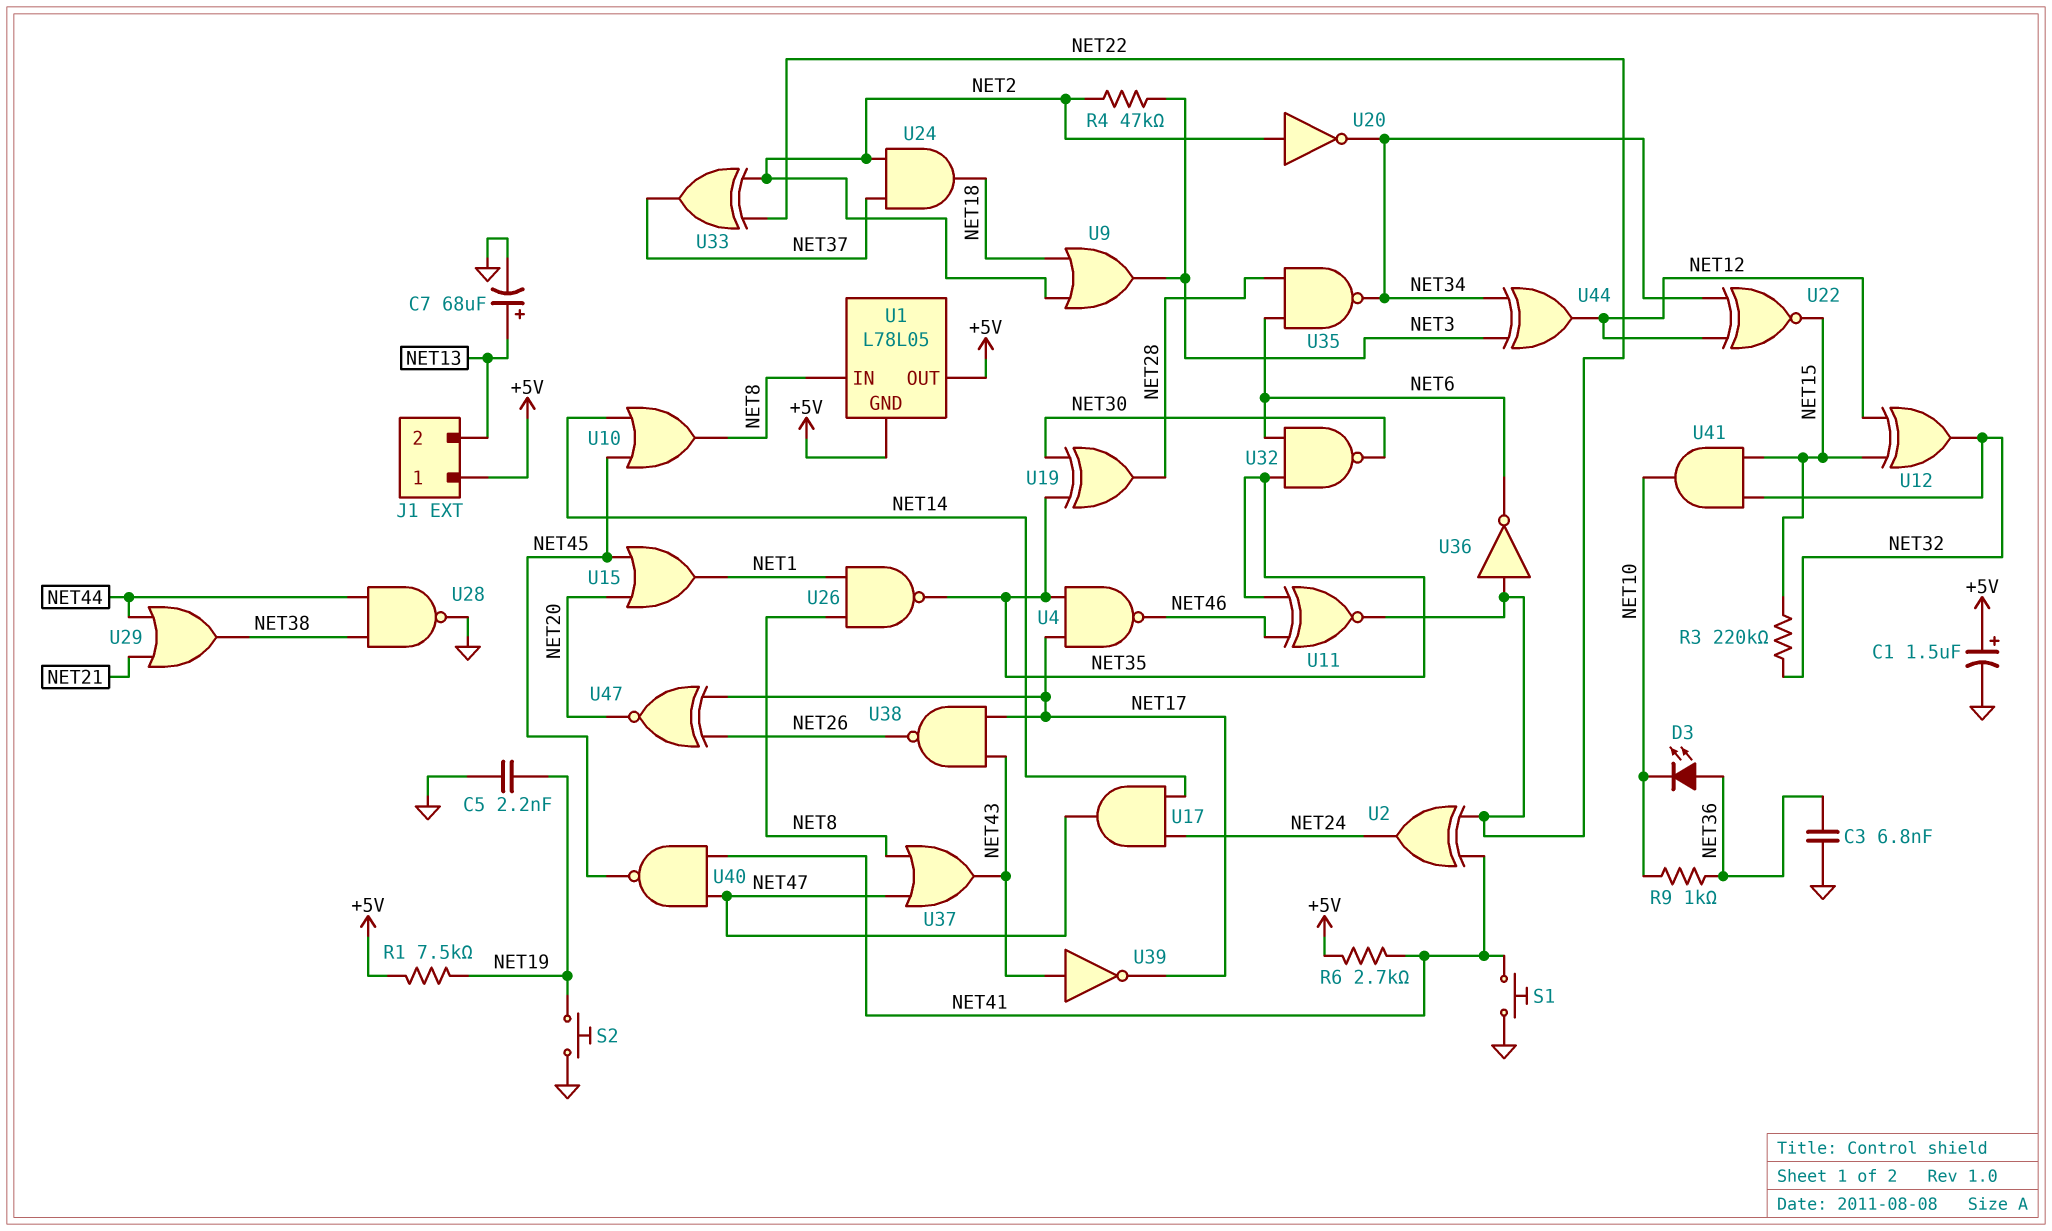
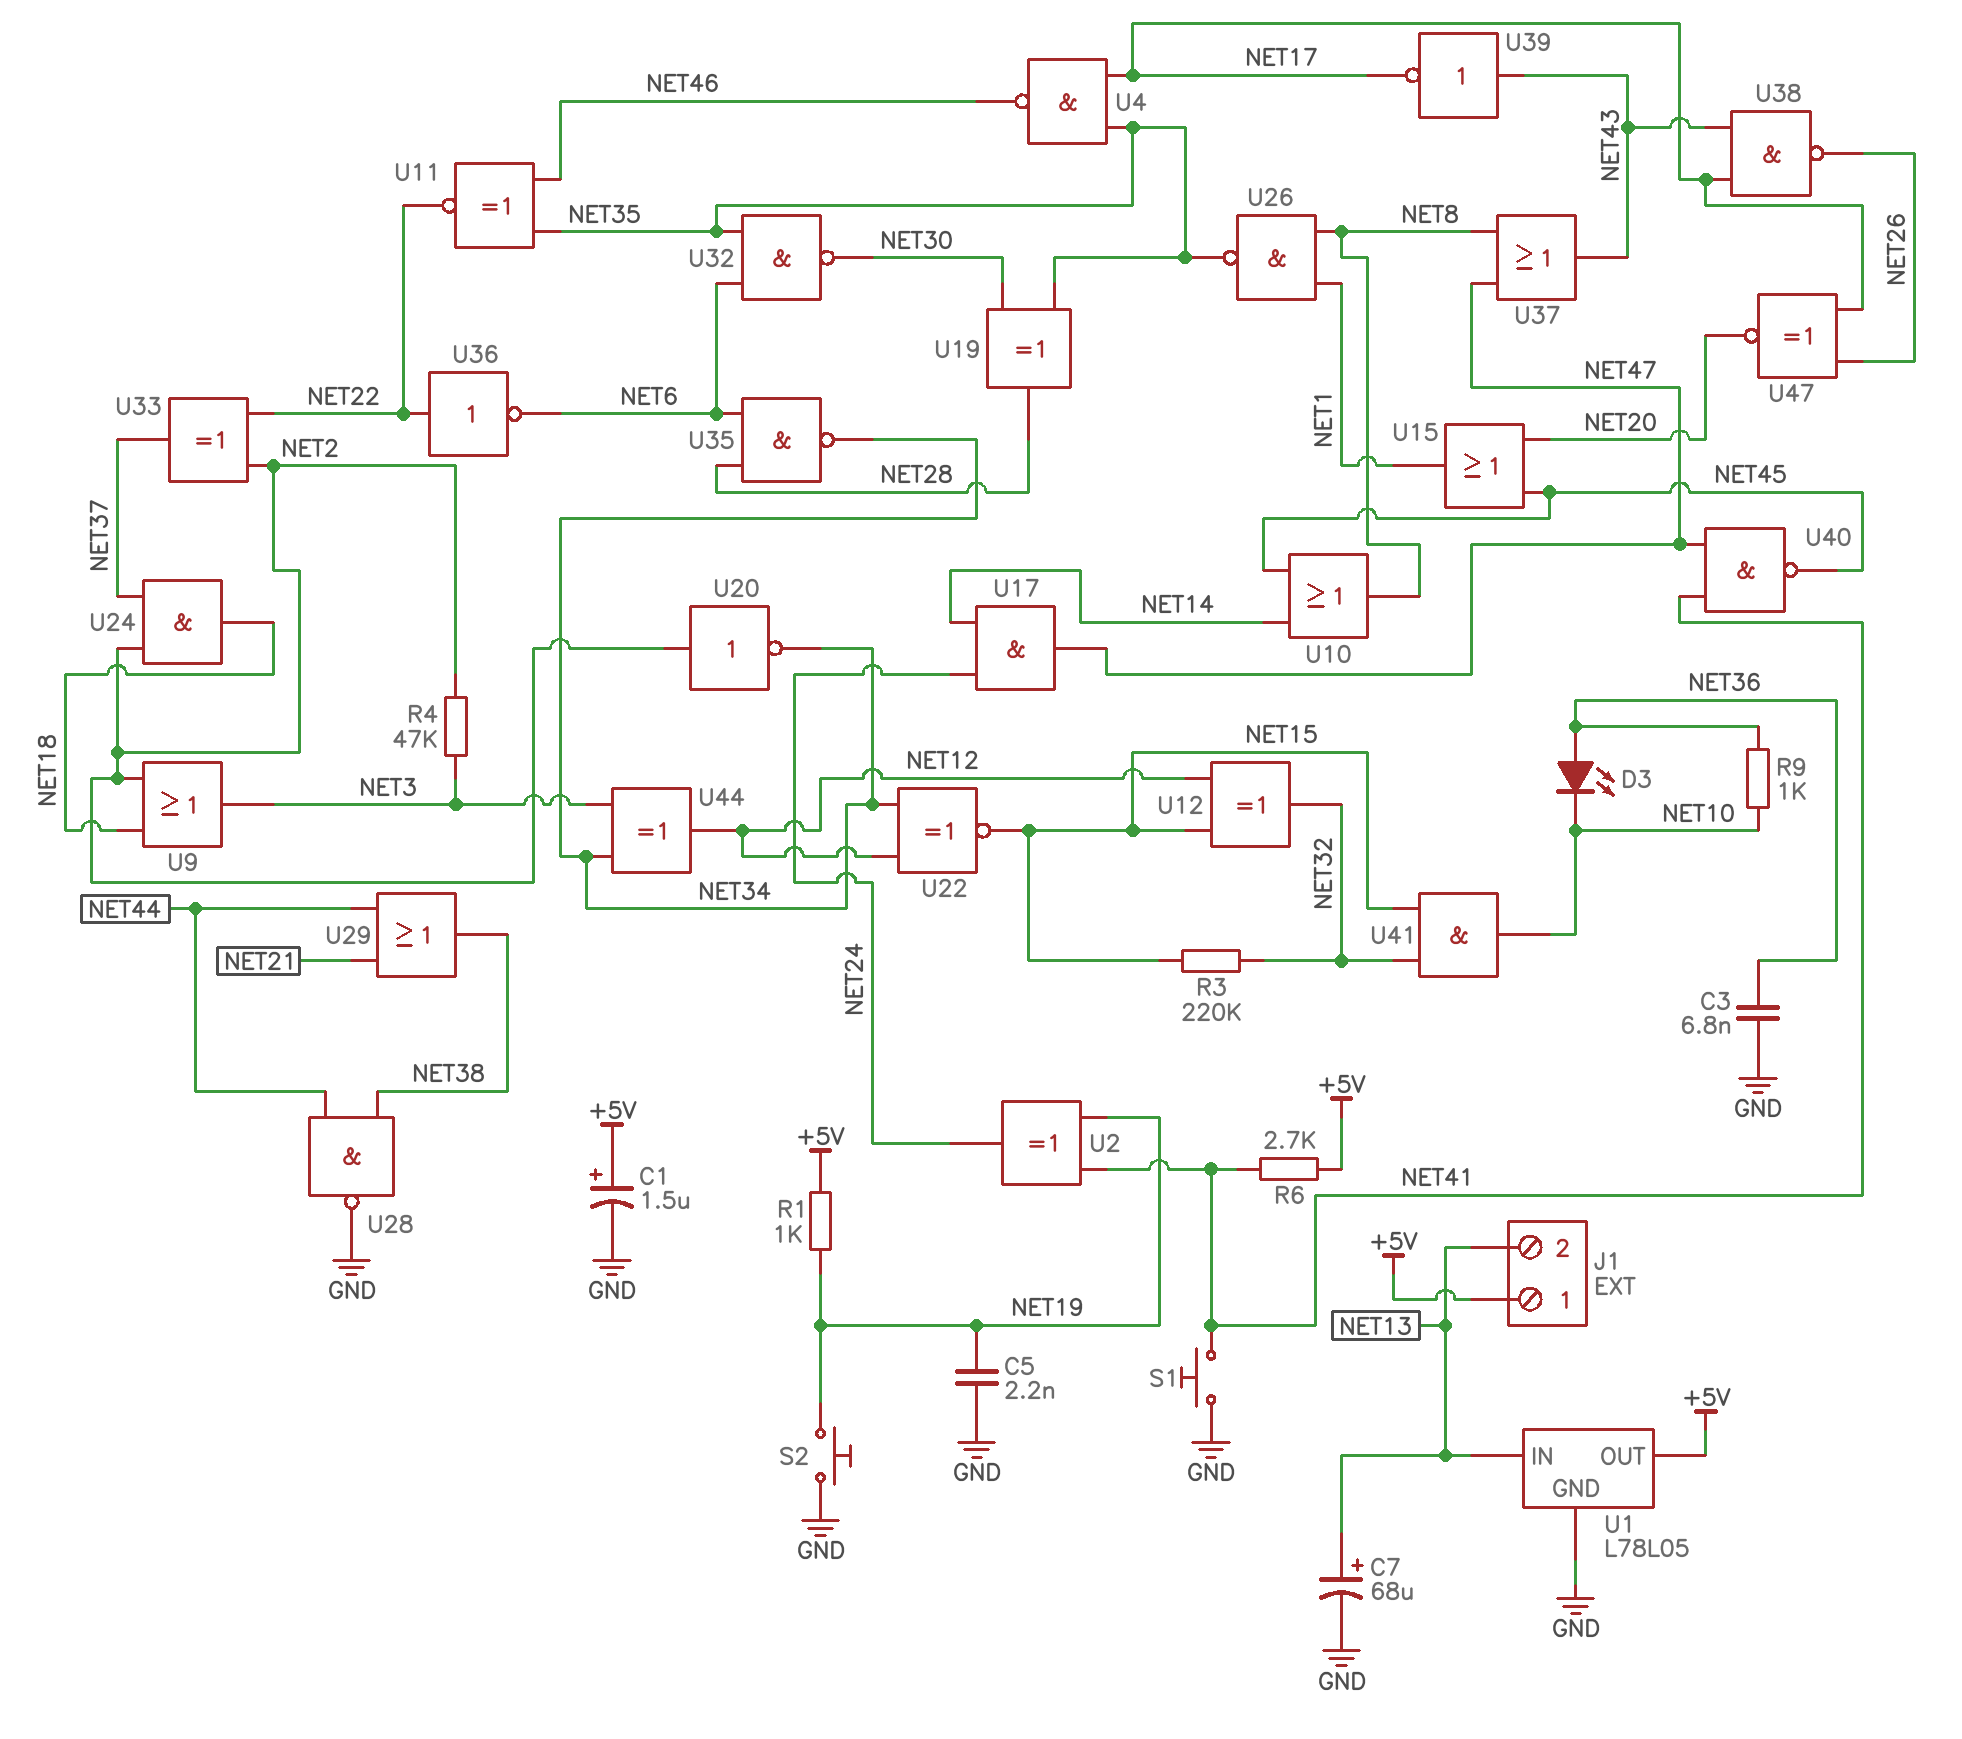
R1: 7.5k (+5V, NET19) -> 1k (+5V, NET19)
U1 pin GND: +5V -> GND
U1 pin IN: NET8 -> NET13
U2: XOR (in NET22, in NET41, out NET24) -> XOR (in NET19, in NET41, out NET24)

